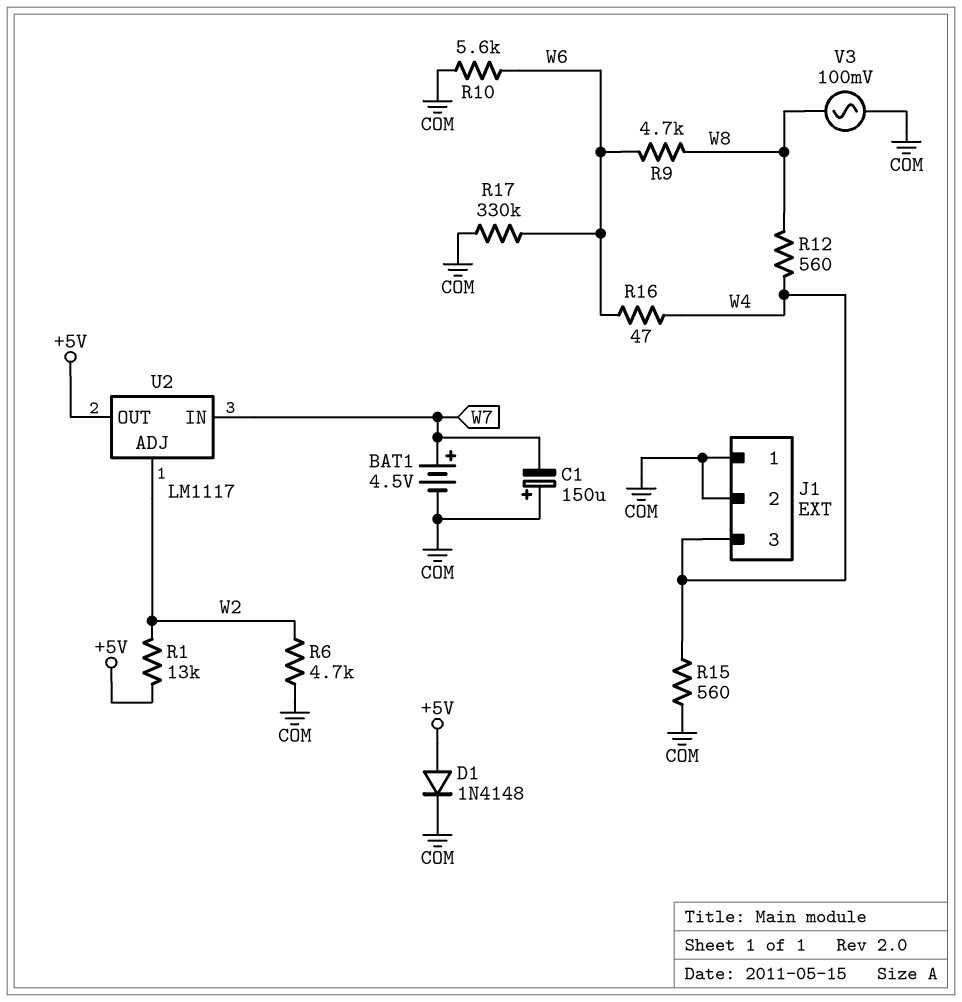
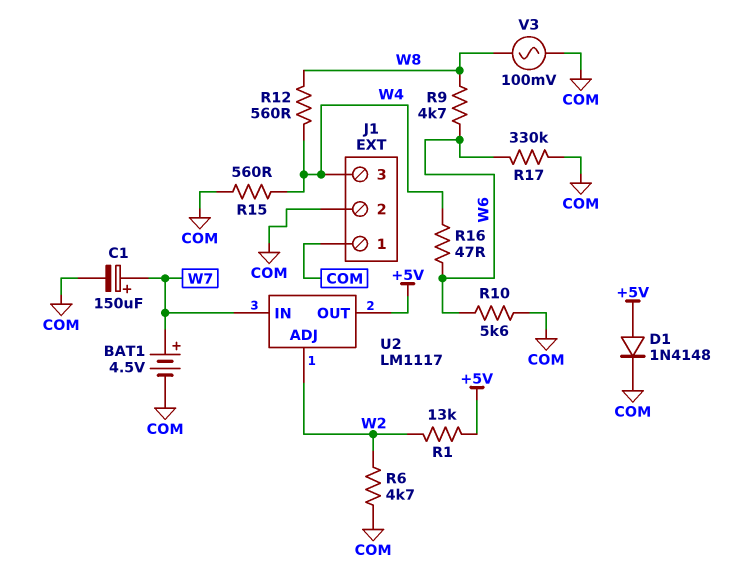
C1: 150uF (plus COM, minus W7) -> 150uF (plus W7, minus COM)

